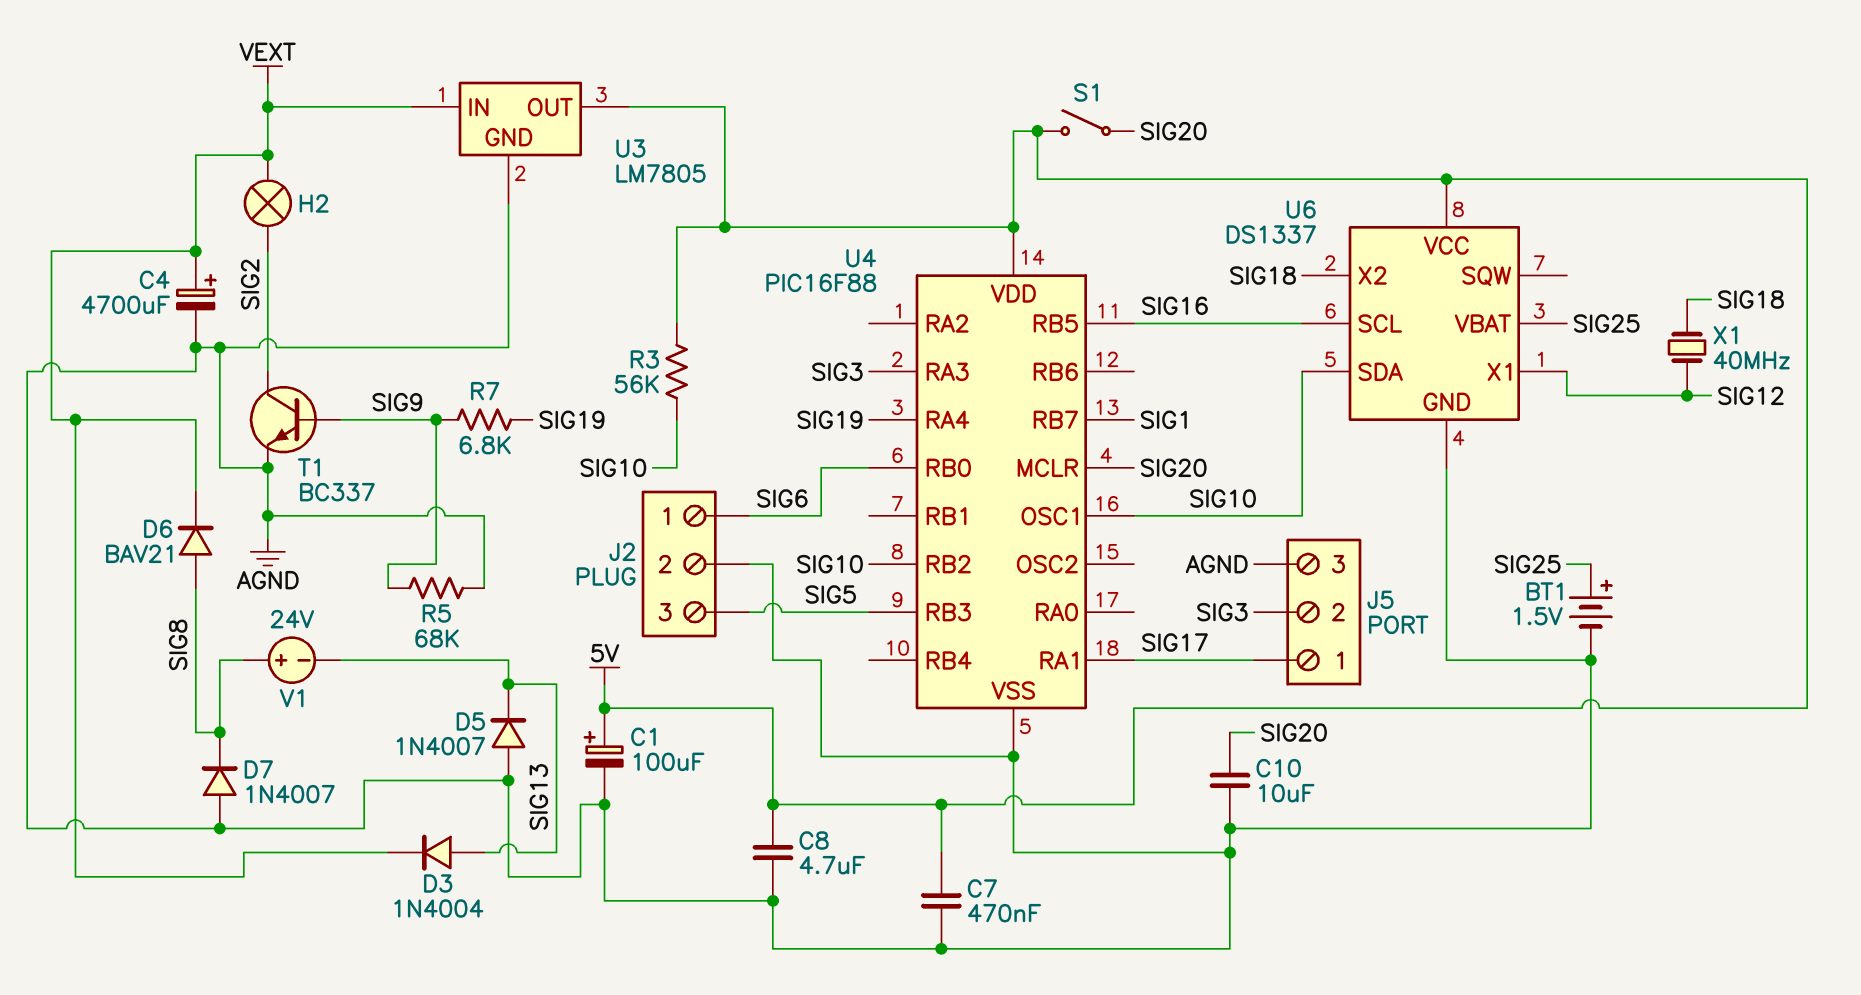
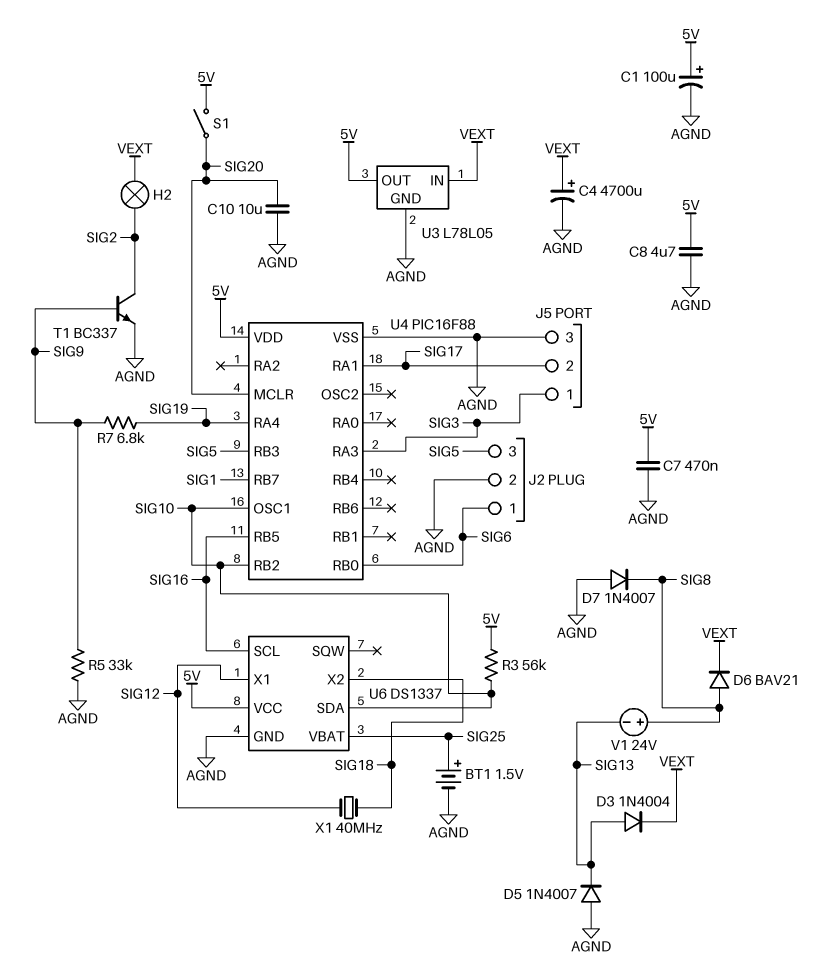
J5 pin 1: SIG17 -> SIG3
J5 pin 2: SIG3 -> SIG17
R5: 68k (AGND, SIG9) -> 33k (AGND, SIG9)
U3: LM7805 -> L78L05

